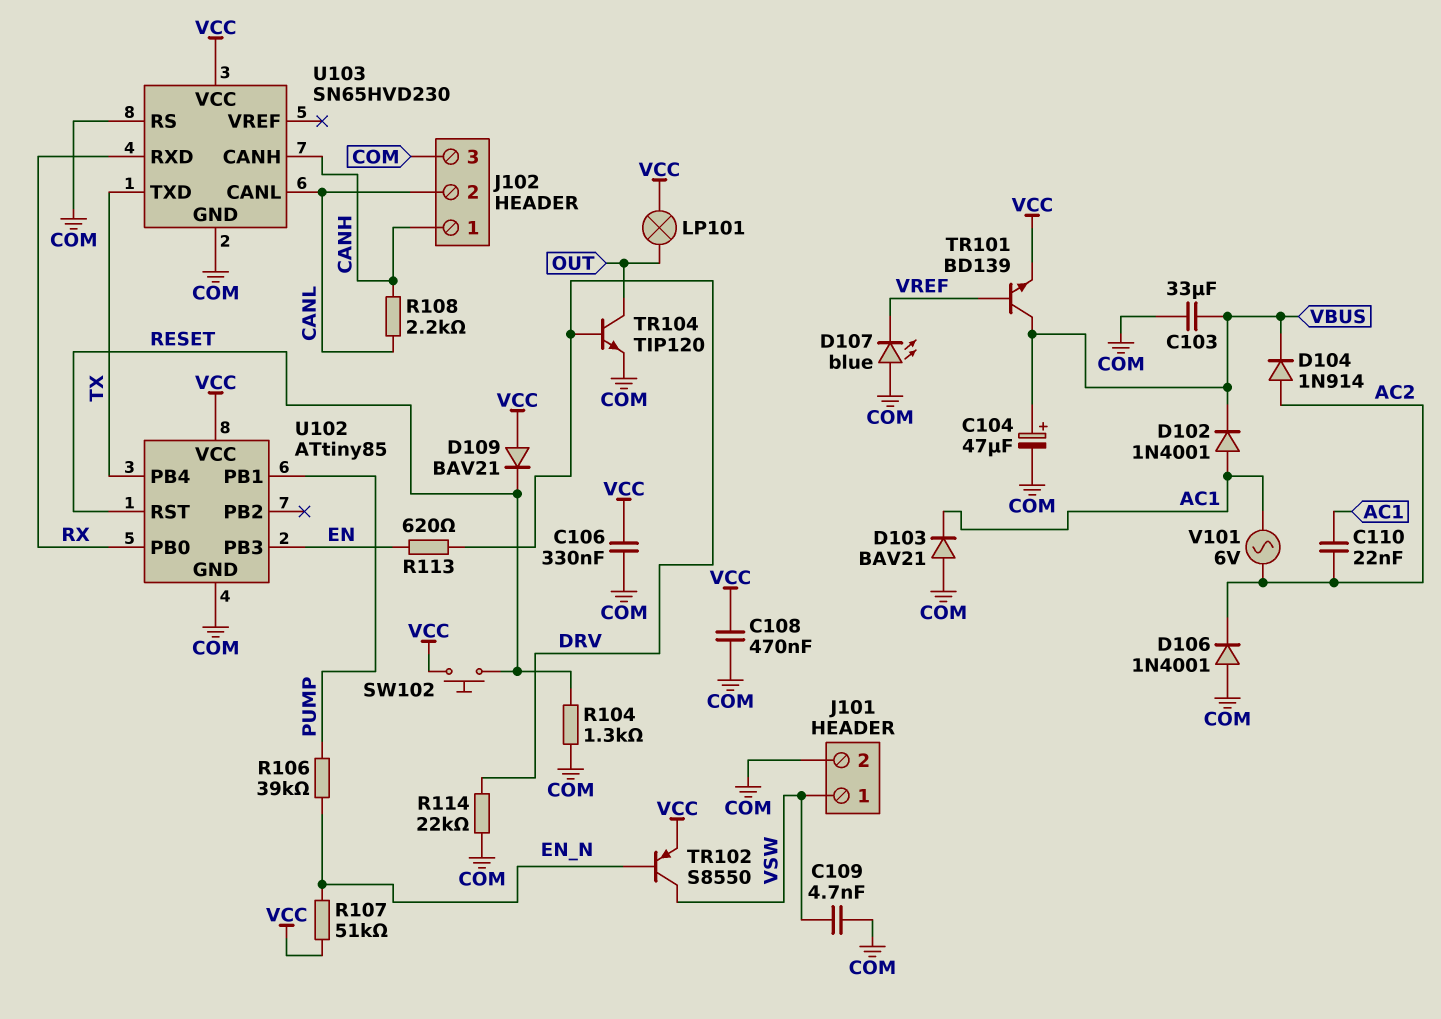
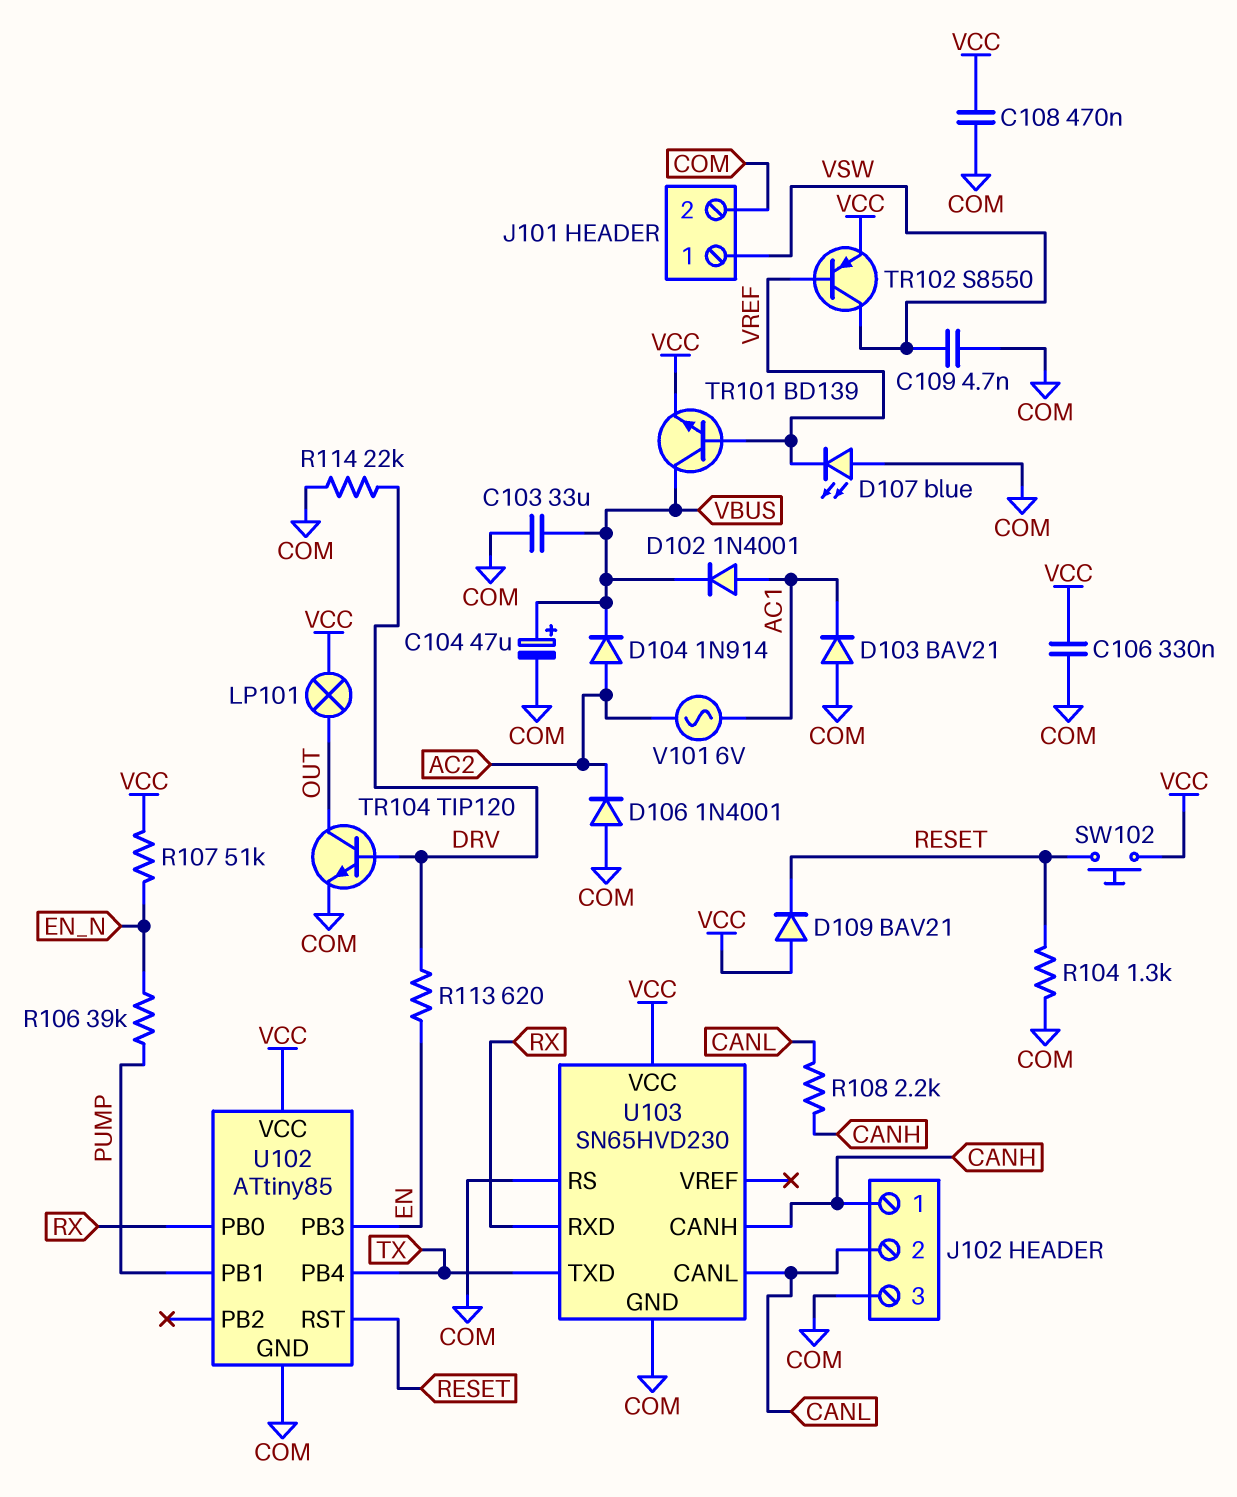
C110: 22nF (AC1, AC2) -> none
TR102: PNP S8550 (B EN_N, C VSW, E VCC) -> PNP S8550 (B VREF, C VSW, E VCC)

